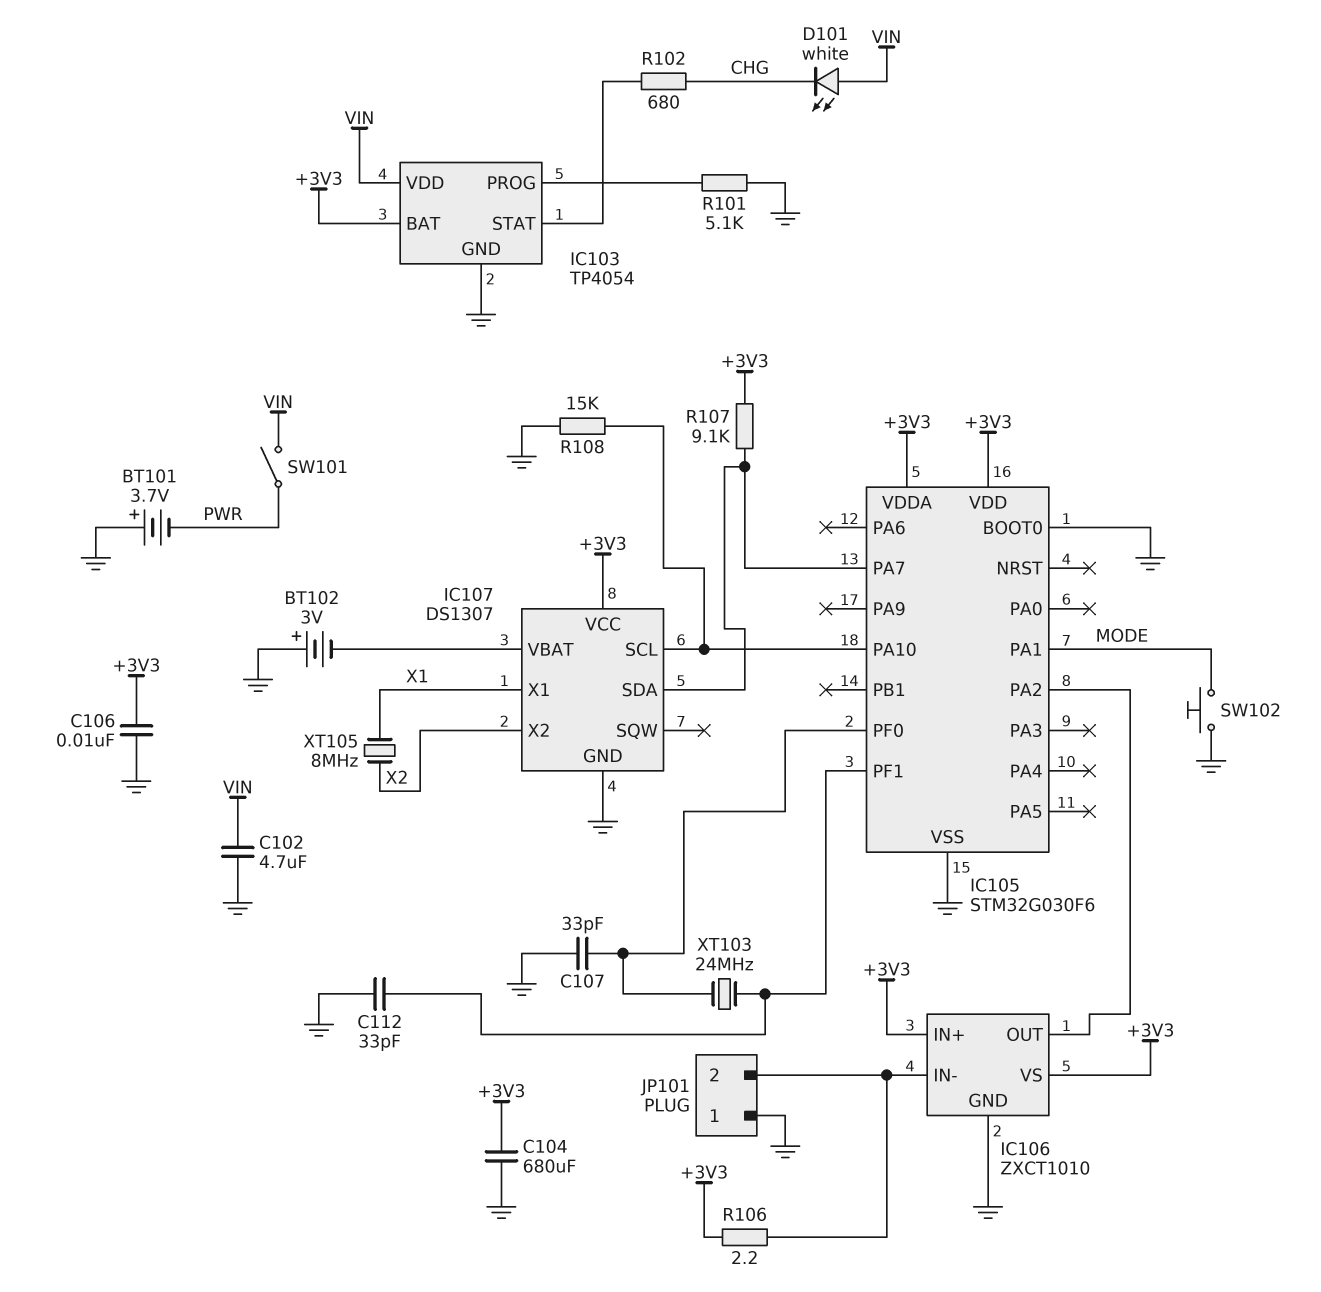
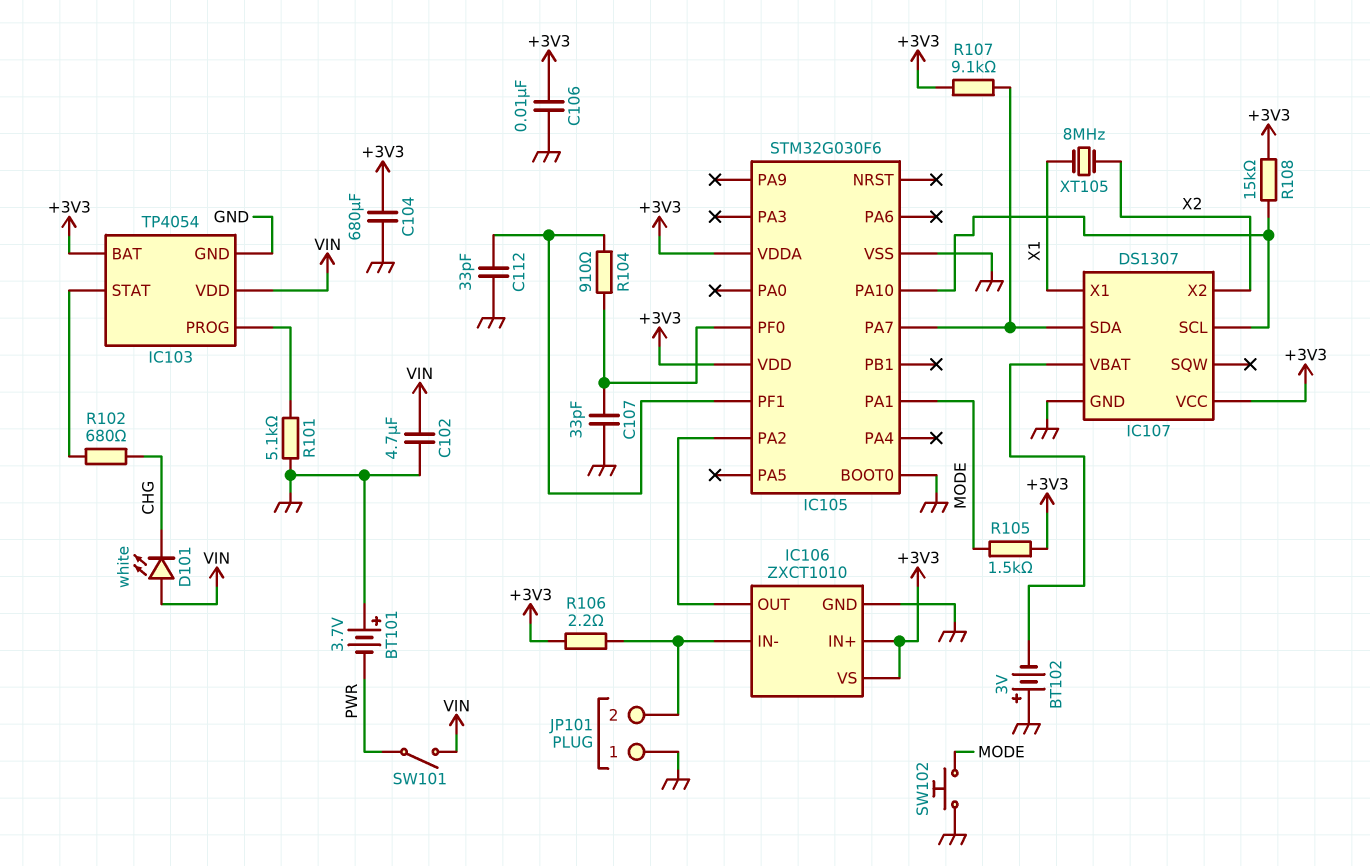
R104: none -> 910 (IC105/PF0, IC105/PF1)
R105: none -> 1.5k (+3V3, MODE)
R108: 15k (GND, IC105/PA10) -> 15k (+3V3, IC105/PA10)
XT103: 24MHz (IC105/PF0, IC105/PF1) -> none

